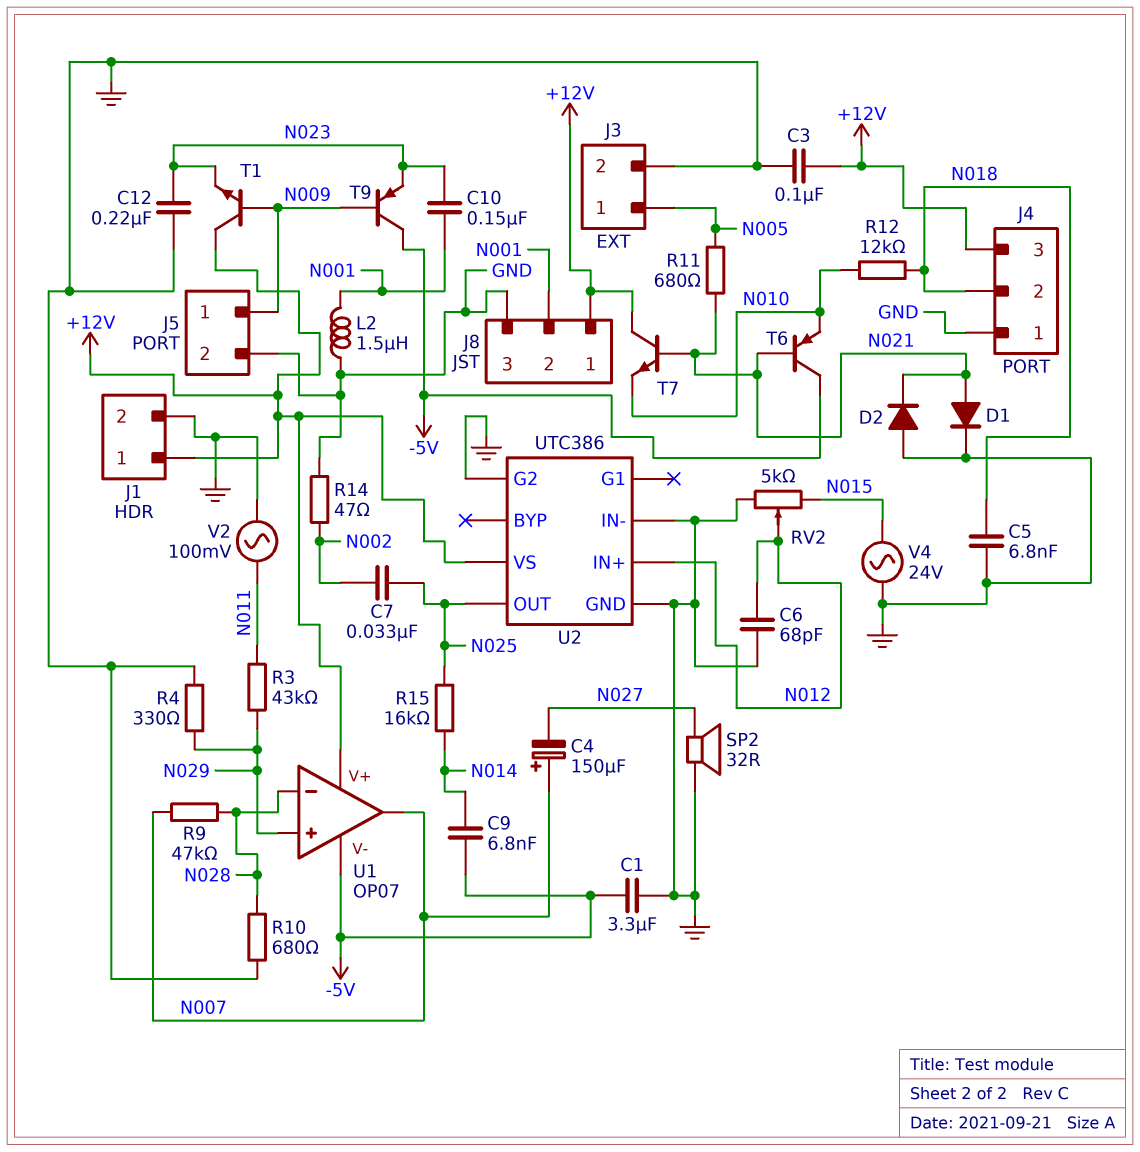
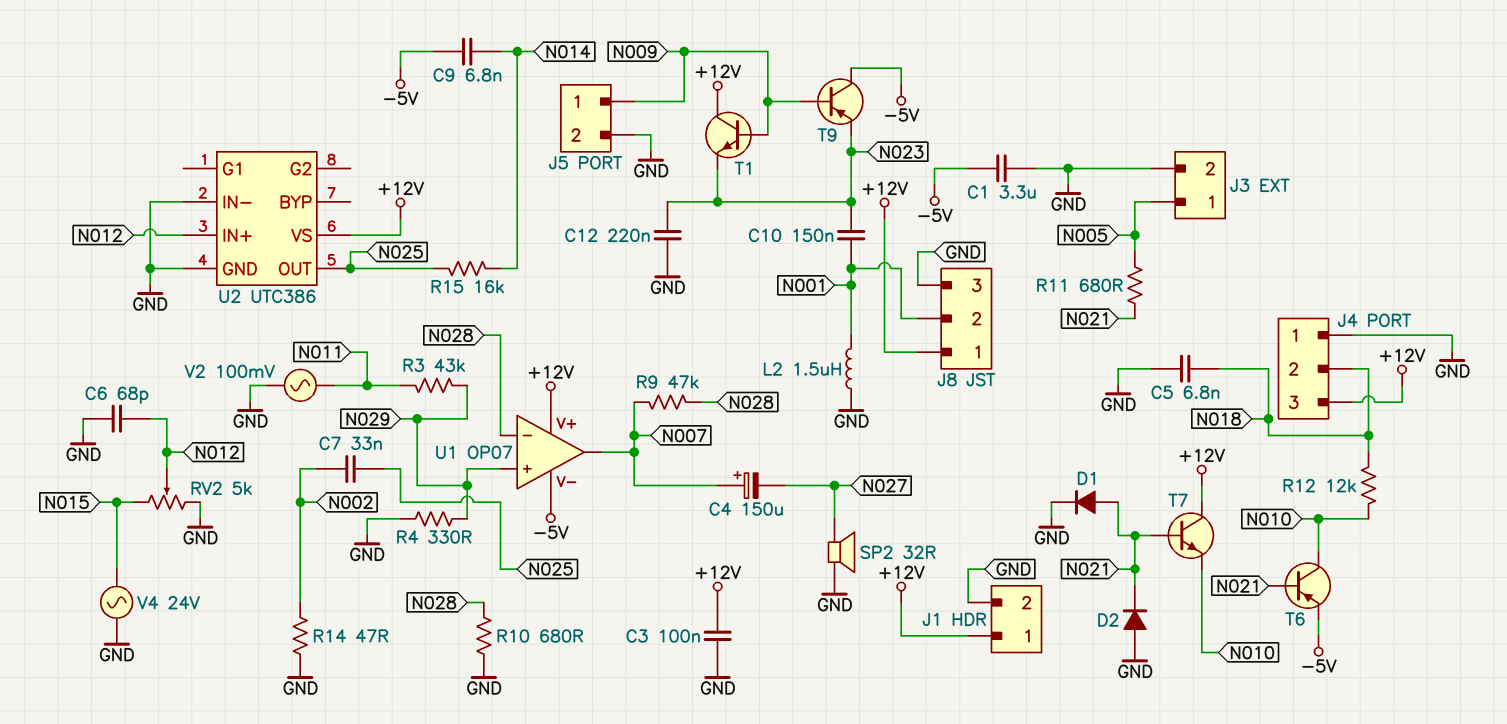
T6: PNP (B N021, C -5V, E N010) -> PNP (B N021, C N010, E -5V)
U2 pin G2: GND -> none

